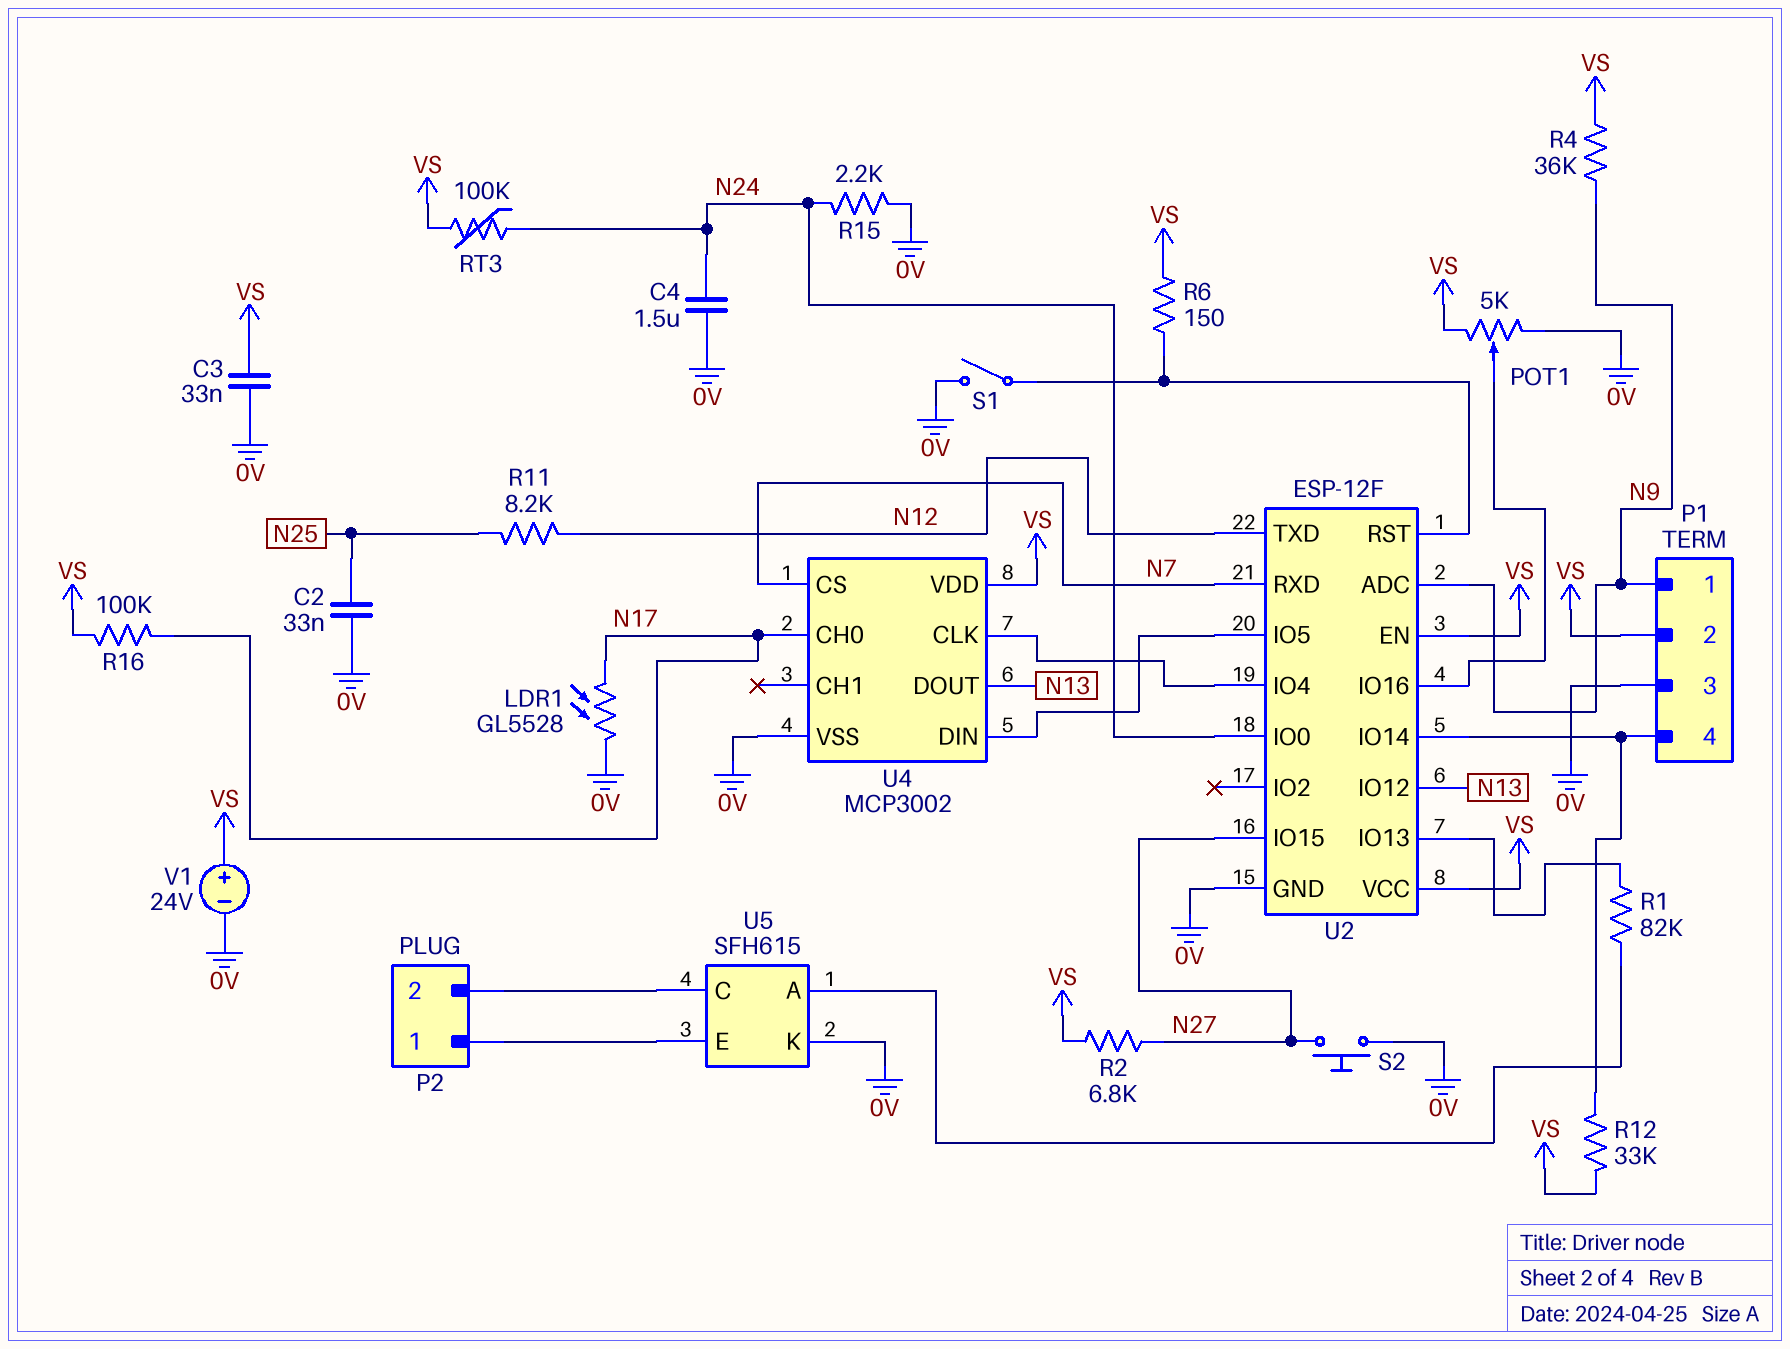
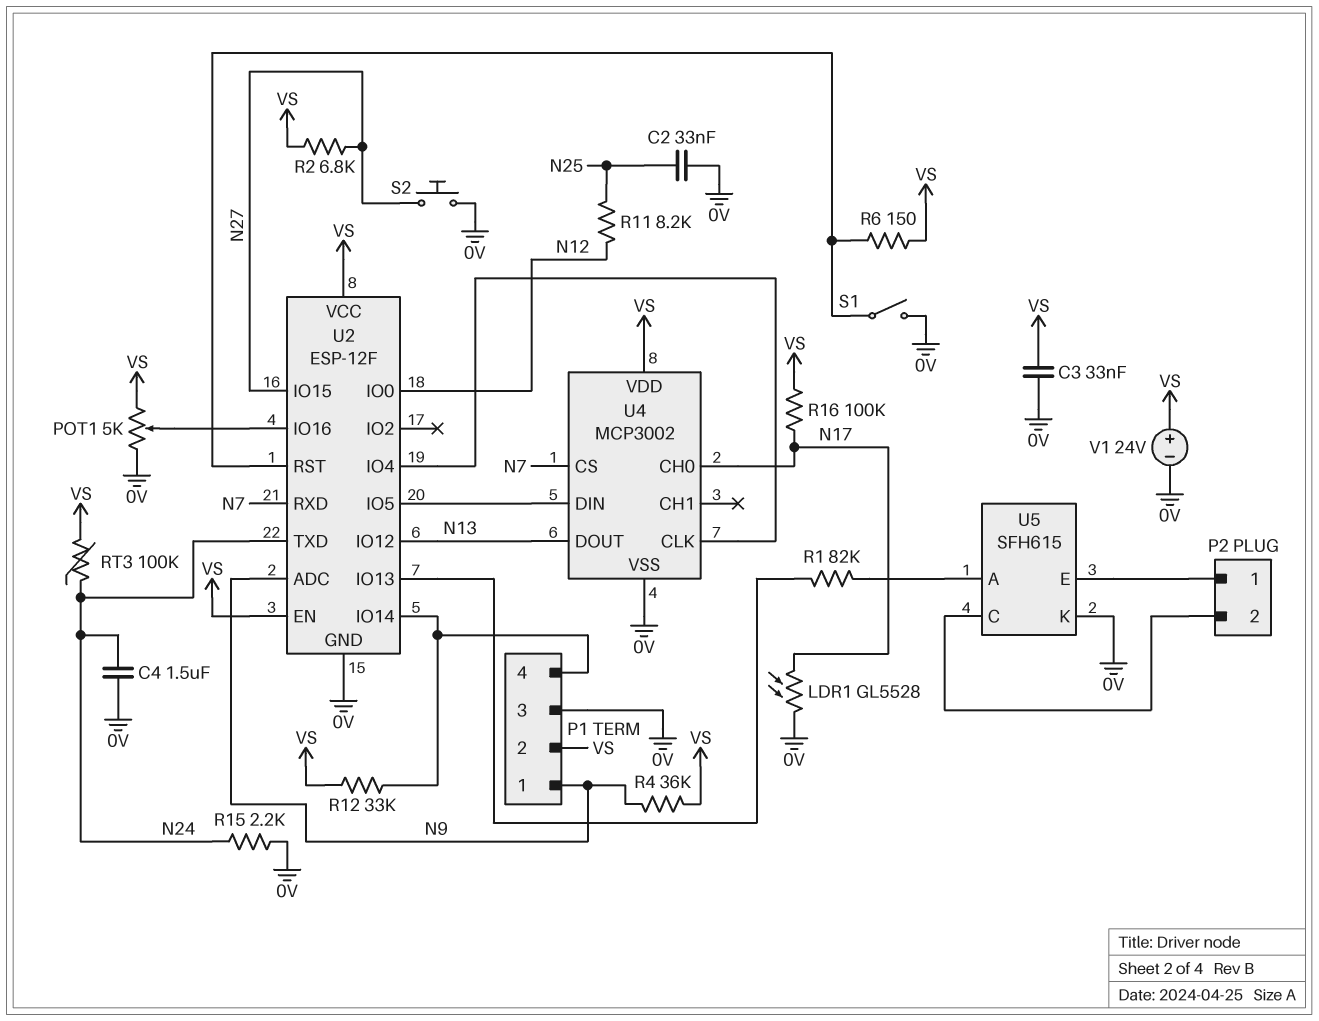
U2 pin IO0: N24 -> N12
U2 pin TXD: N12 -> N24

